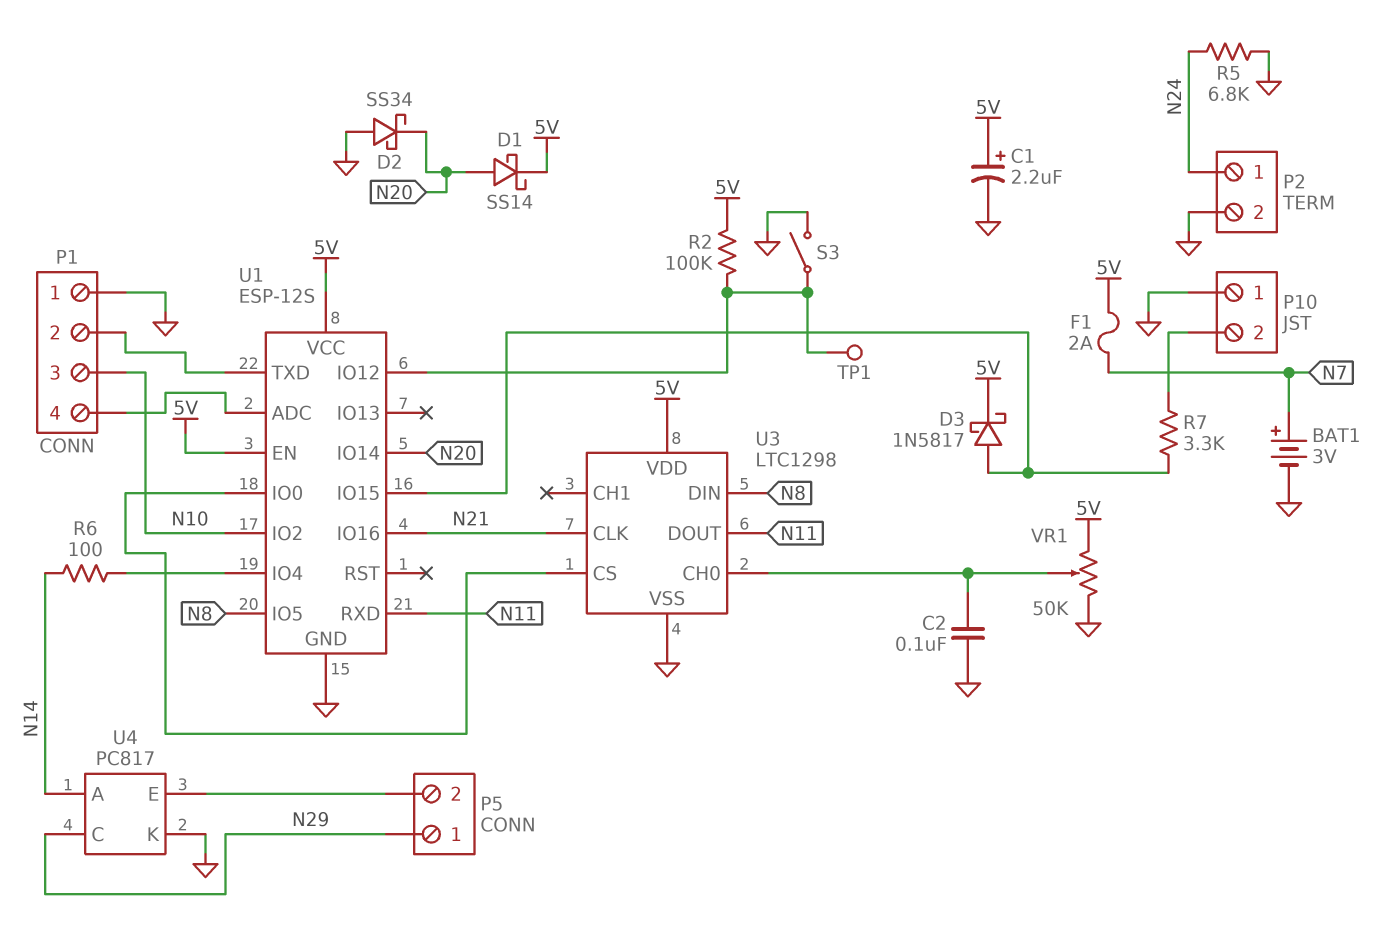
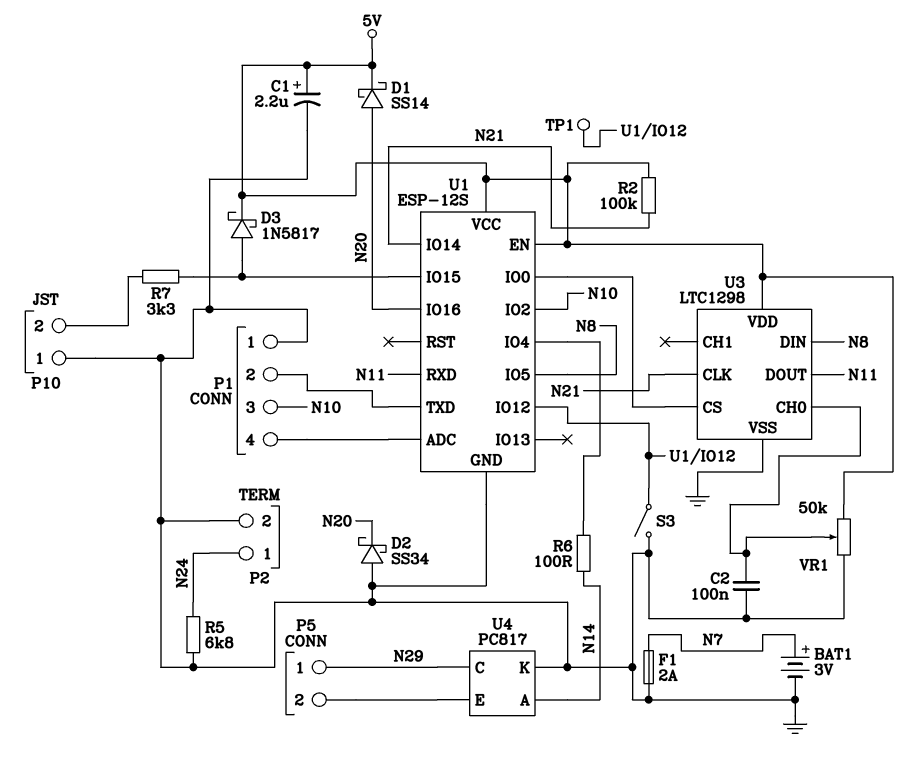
F1: 2A (5V, N7) -> 2A (GND, N7)
R2: 100k (5V, U1/IO12) -> 100k (5V, N21)
U1 pin IO14: N20 -> N21
U1 pin IO16: N21 -> N20

